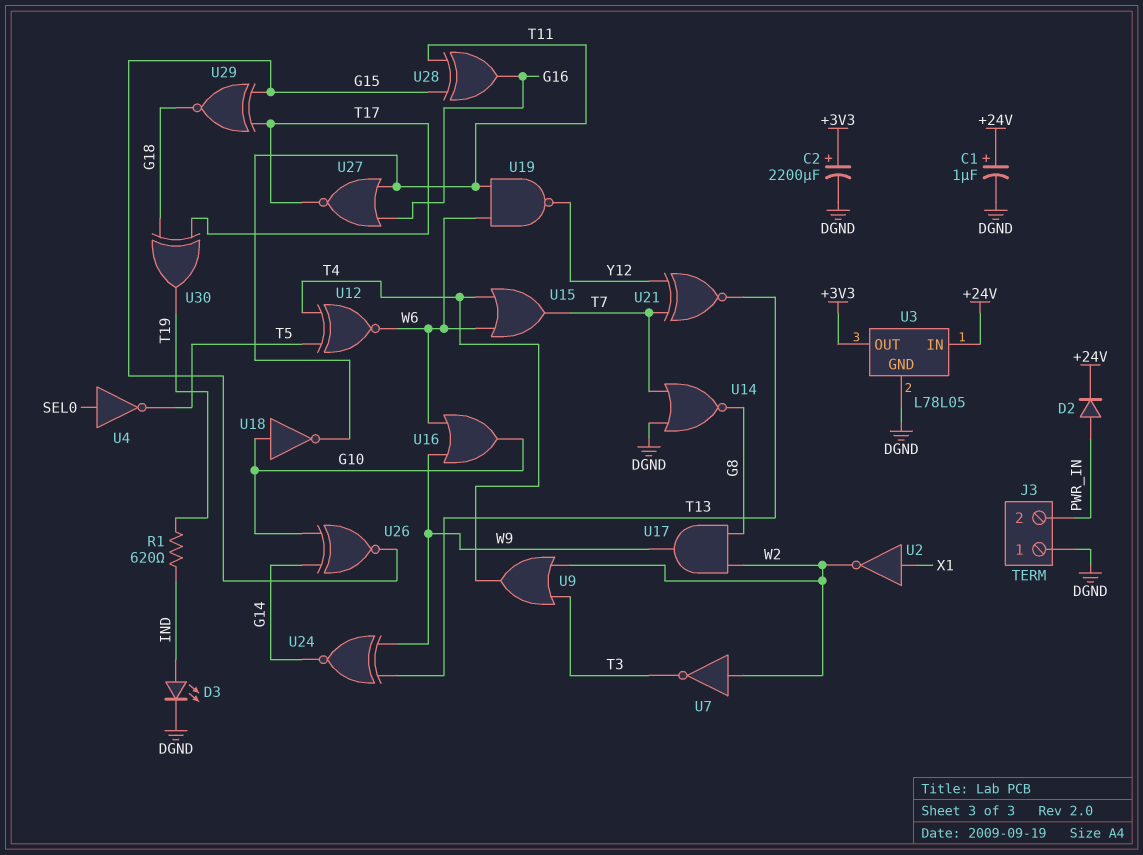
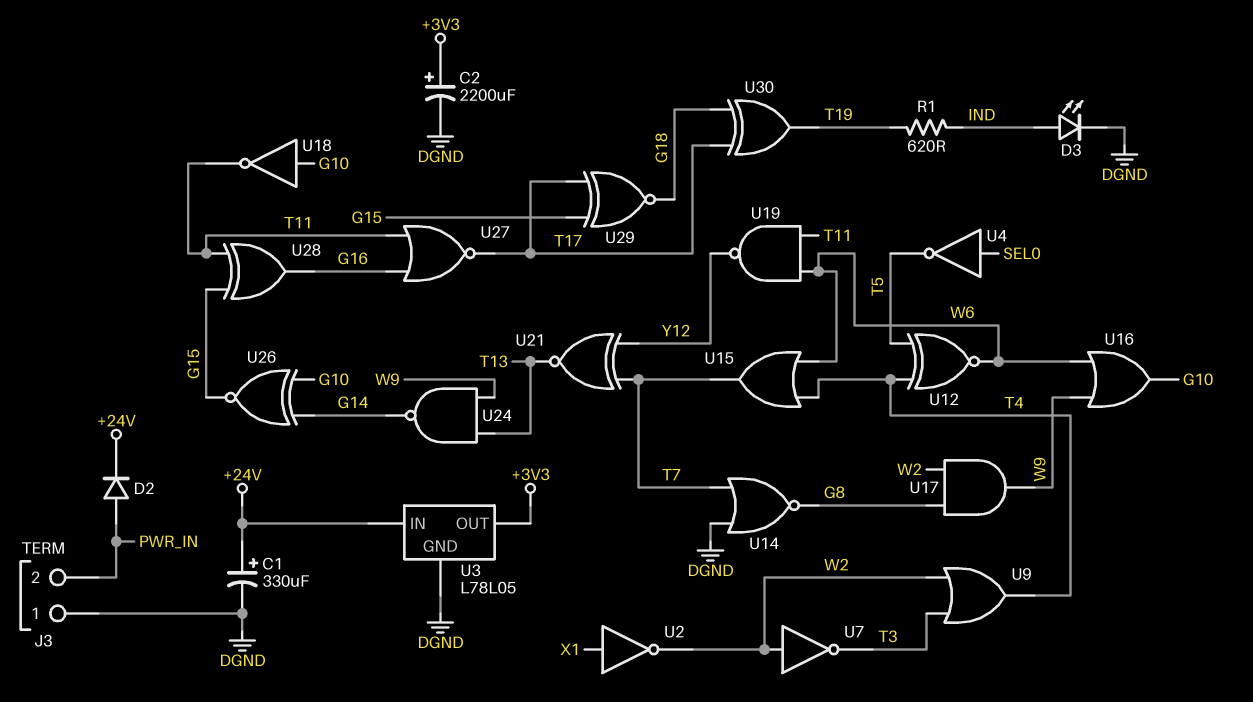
C1: 1uF (plus +24V, minus DGND) -> 330uF (plus +24V, minus DGND)
U24: XNOR (in T13, in W9, out G14) -> NAND (in T13, in W9, out G14)

